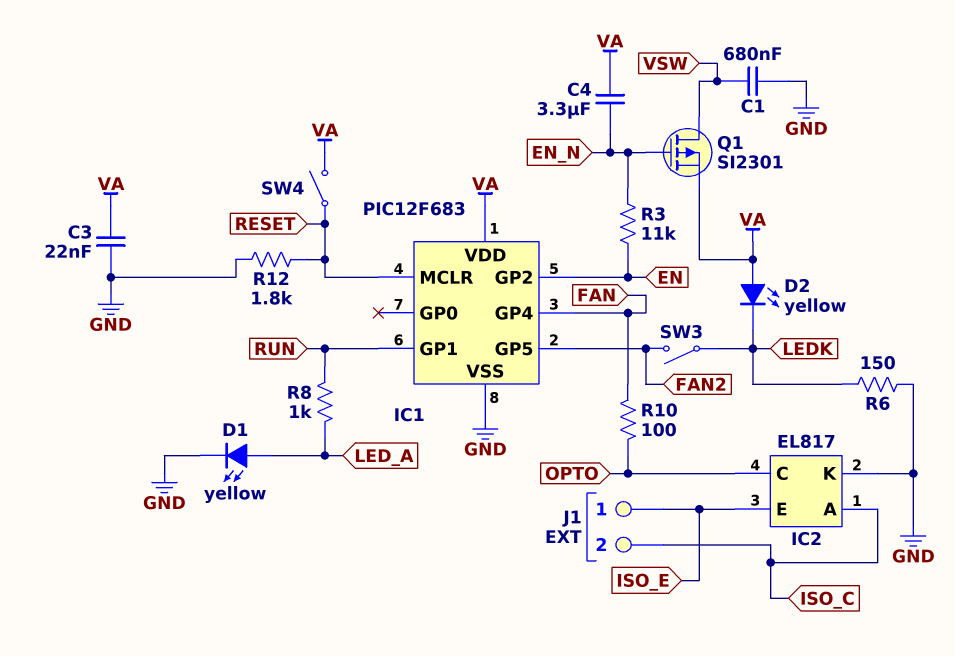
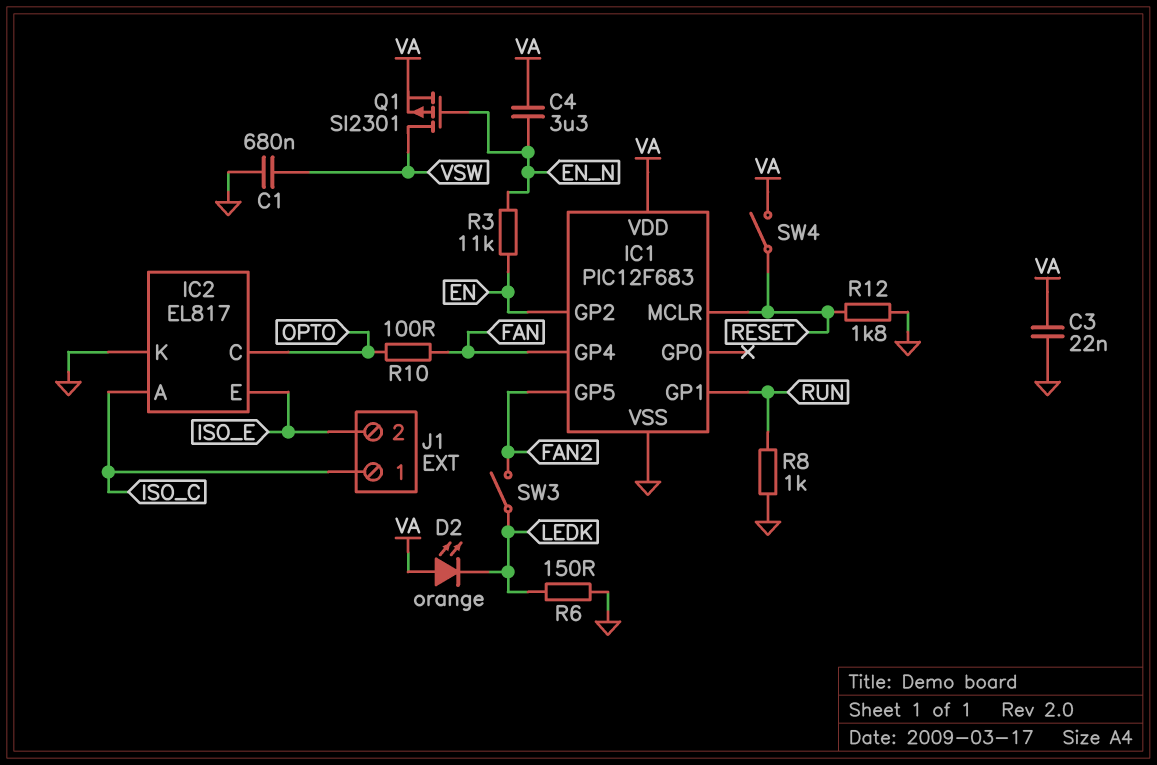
D1: LED yellow (A LED_A, K GND) -> none
D2: LED yellow (A VA, K LEDK) -> LED orange (A VA, K LEDK)
J1 pin 1: ISO_E -> ISO_C
J1 pin 2: ISO_C -> ISO_E
R8: 1k (LED_A, RUN) -> 1k (GND, RUN)

